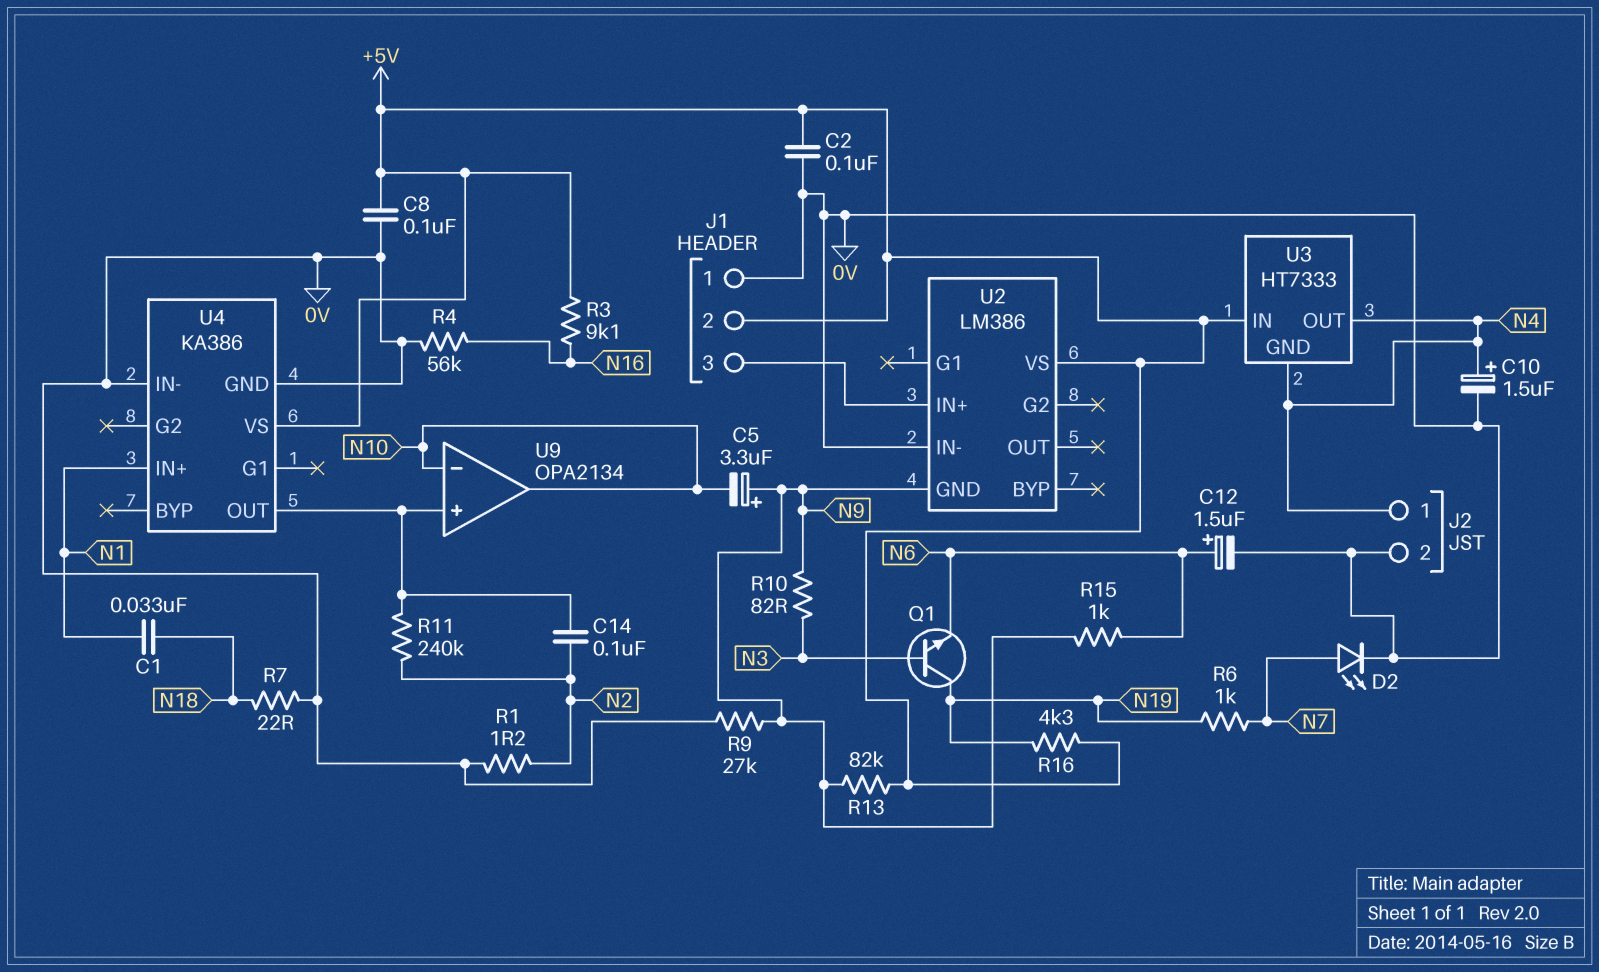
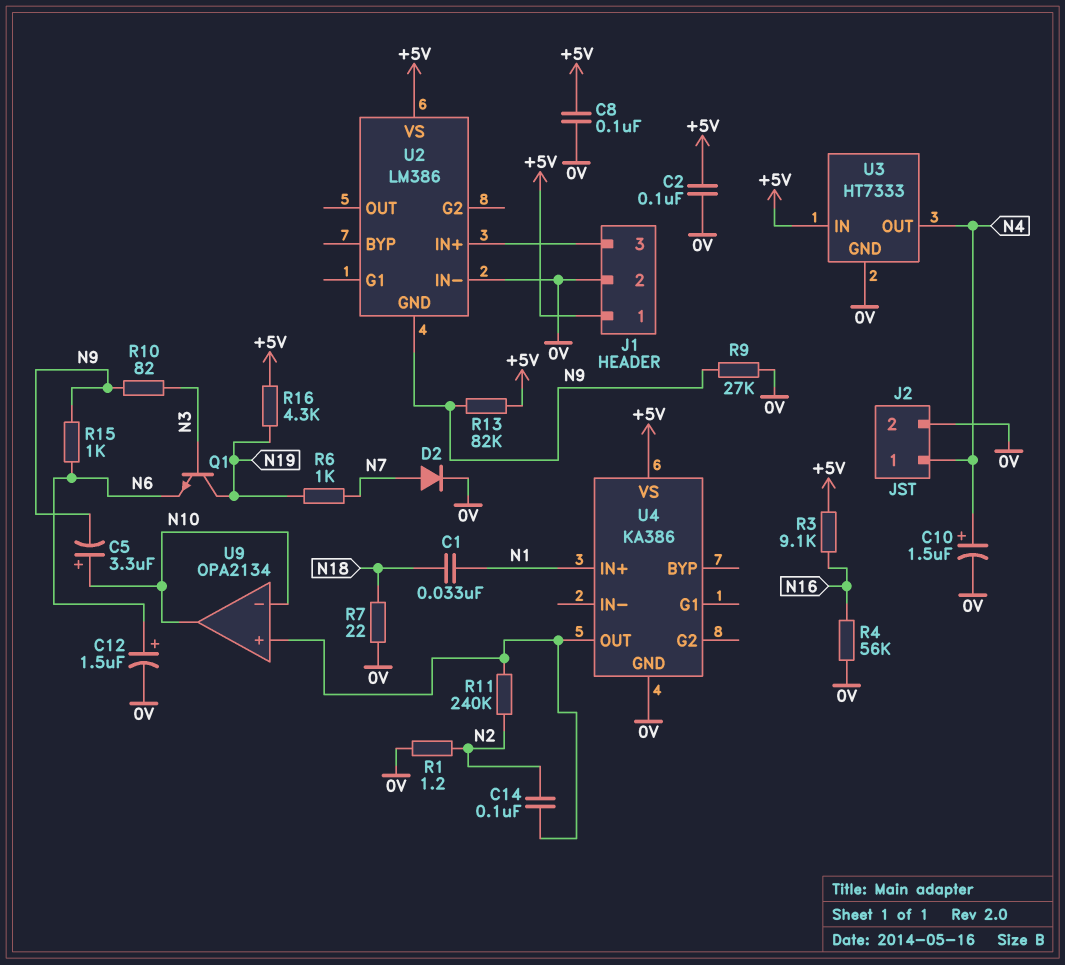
C5: 3.3uF (plus N9, minus N10) -> 3.3uF (plus N10, minus N9)
D2: LED (A N7, K 0V) -> diode (A N7, K 0V)
J1 pin 1: 0V -> +5V
J1 pin 2: +5V -> 0V
U3 pin GND: N4 -> 0V
U4 pin IN-: 0V -> none

